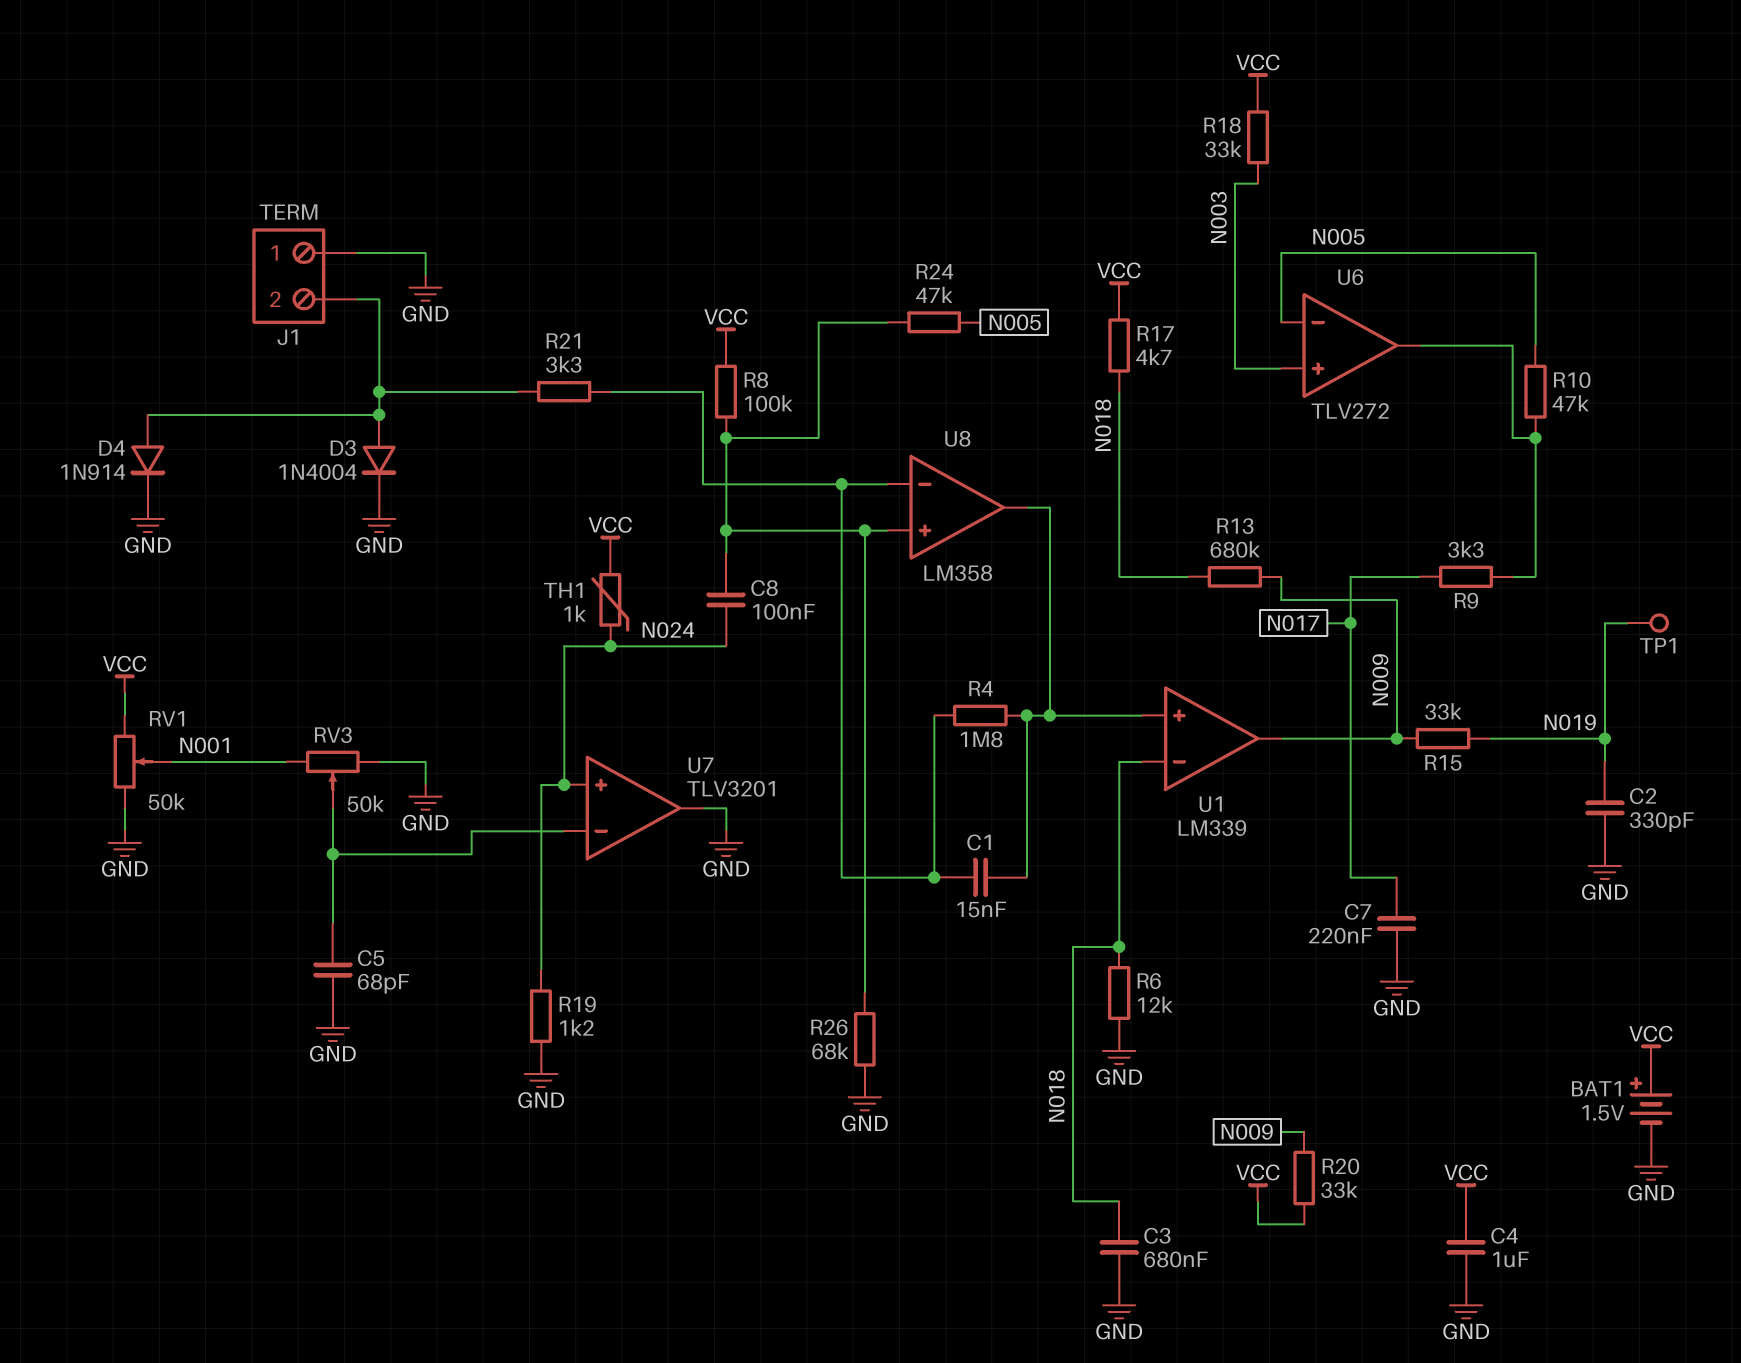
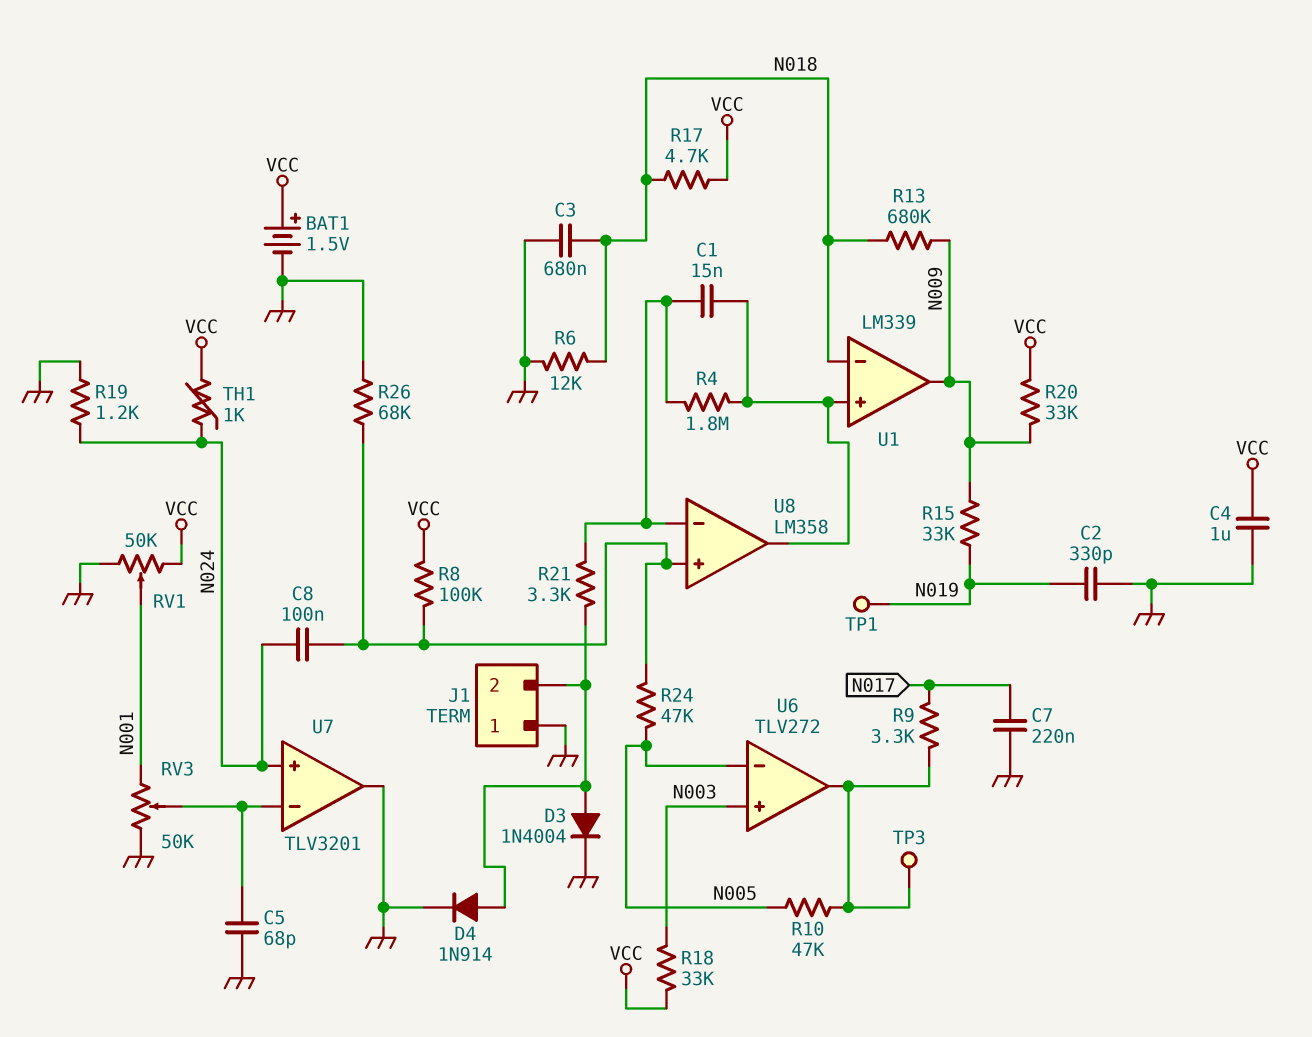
TP3: none -> test point (U6/out)

